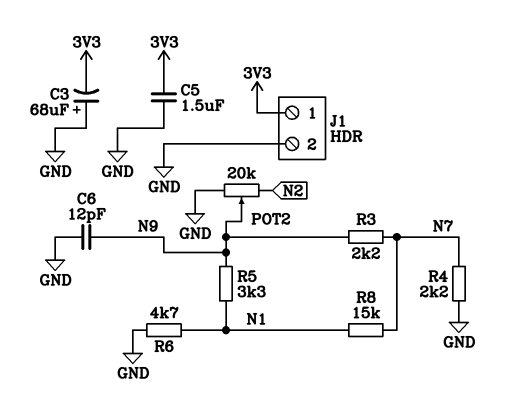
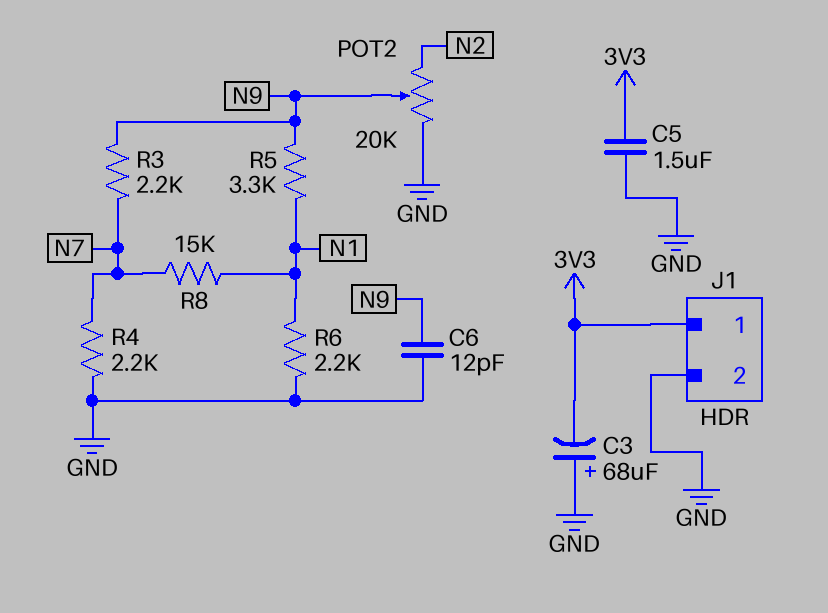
R6: 4.7k (GND, N1) -> 2.2k (GND, N1)

